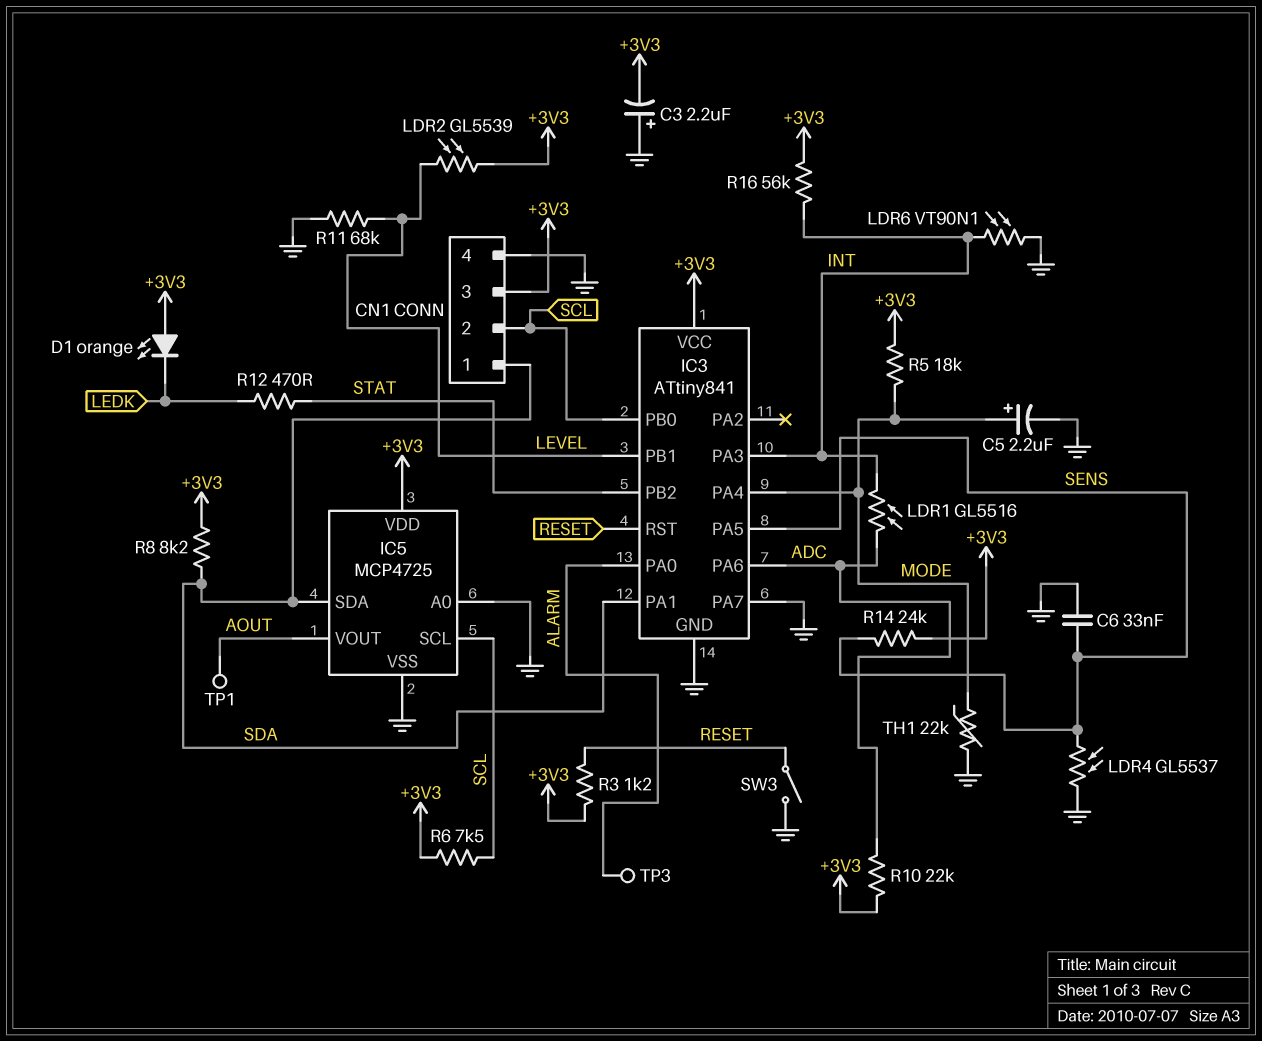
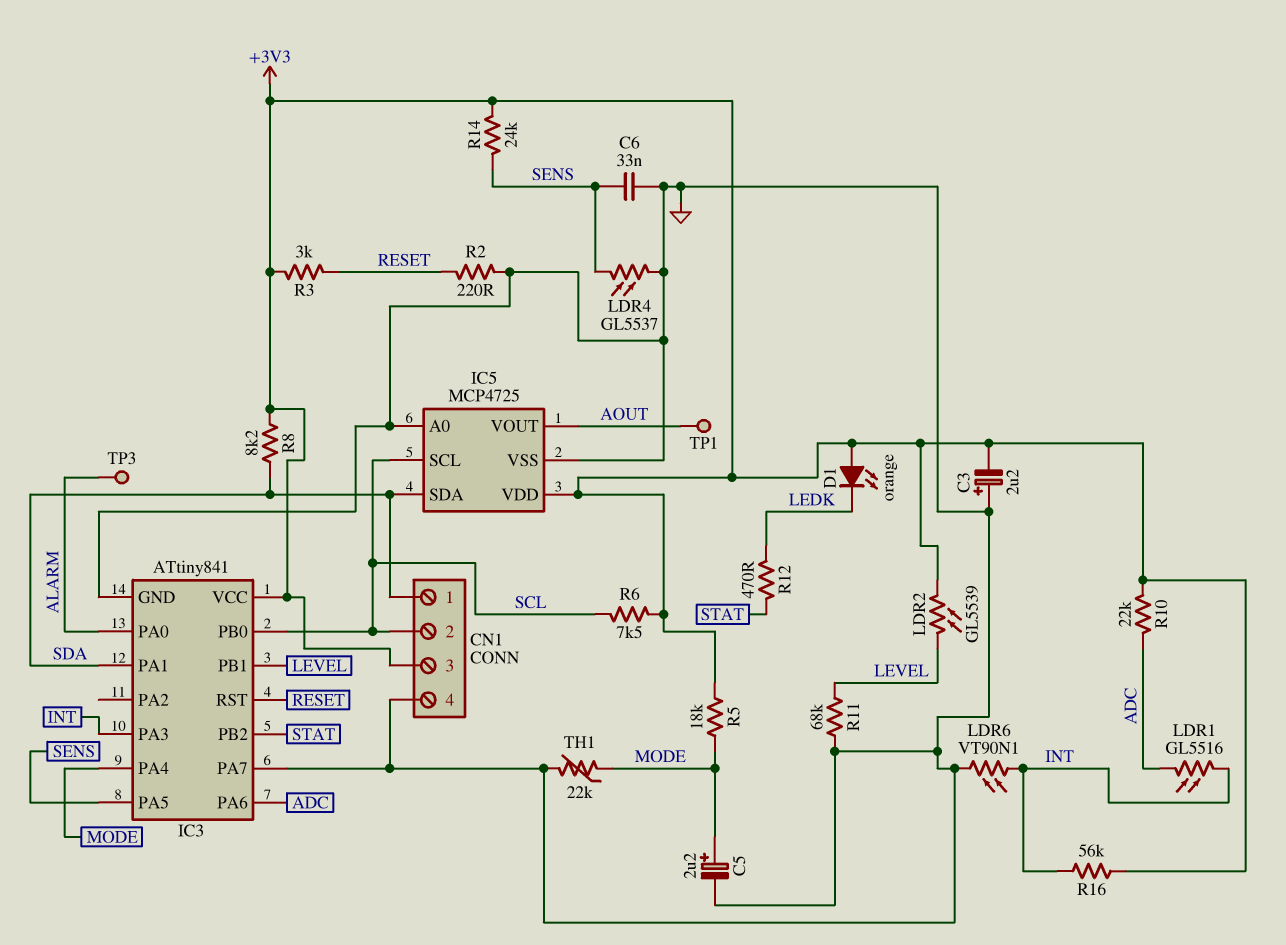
R2: none -> 220 (GND, RESET)
R3: 1.2k (+3V3, RESET) -> 3k (+3V3, RESET)
SW3: switch (GND, RESET) -> none

